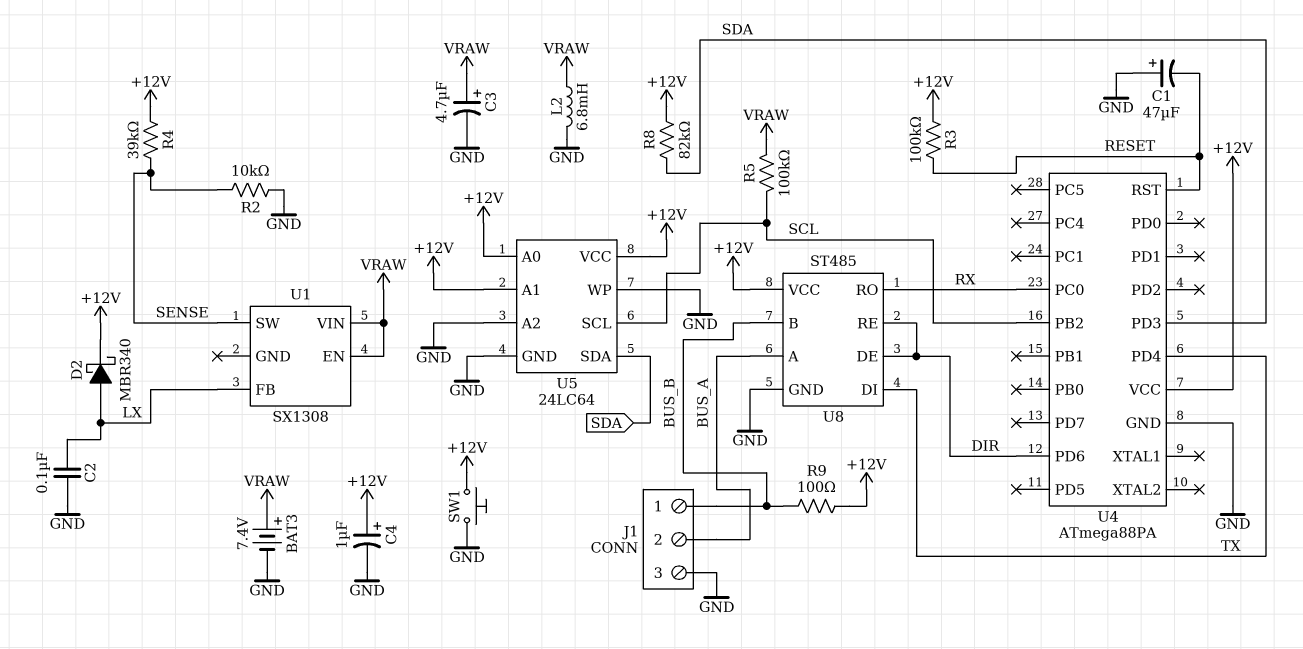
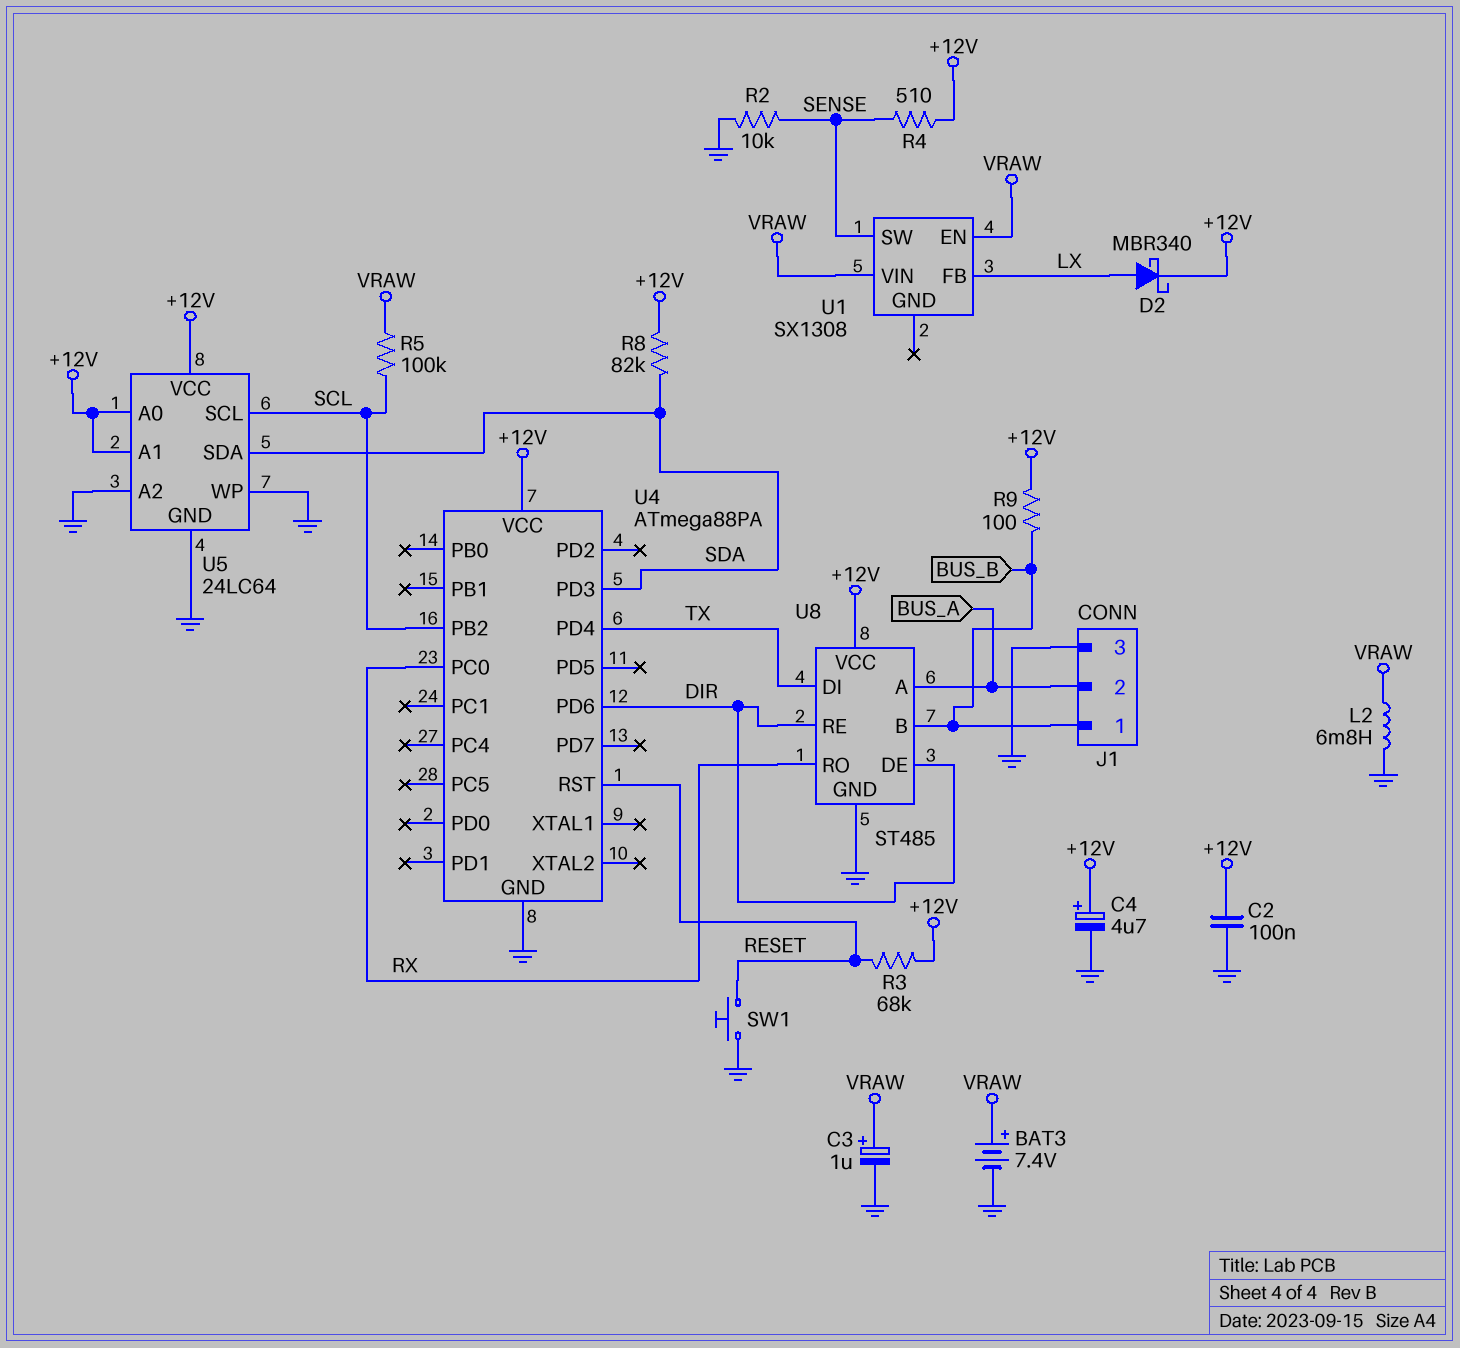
C1: 47uF (plus GND, minus RESET) -> none
C2: 100nF (GND, LX) -> 100nF (+12V, GND)
C3: 4.7uF (plus VRAW, minus GND) -> 1uF (plus VRAW, minus GND)
C4: 1uF (plus +12V, minus GND) -> 4.7uF (plus +12V, minus GND)
R3: 100k (+12V, RESET) -> 68k (+12V, RESET)
R4: 39k (+12V, SENSE) -> 510 (+12V, SENSE)
SW1: button (+12V, GND) -> button (GND, RESET)

